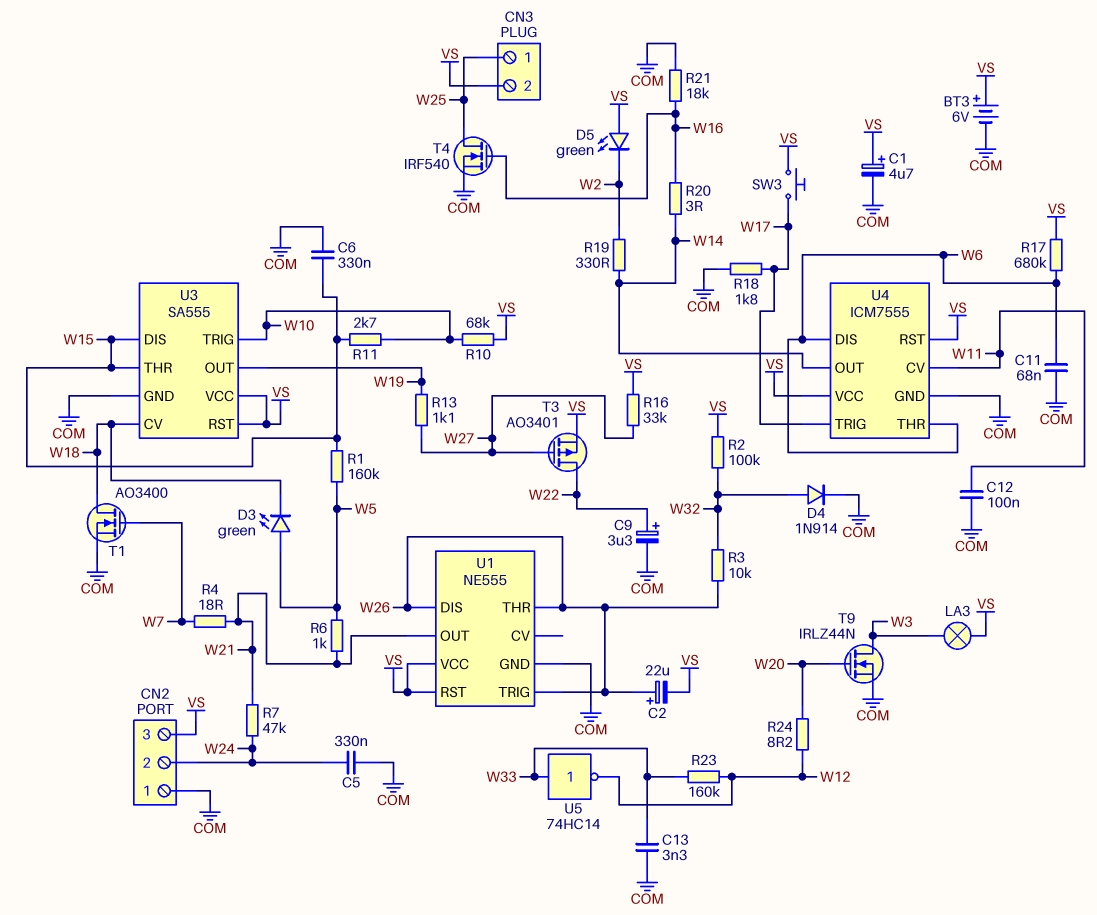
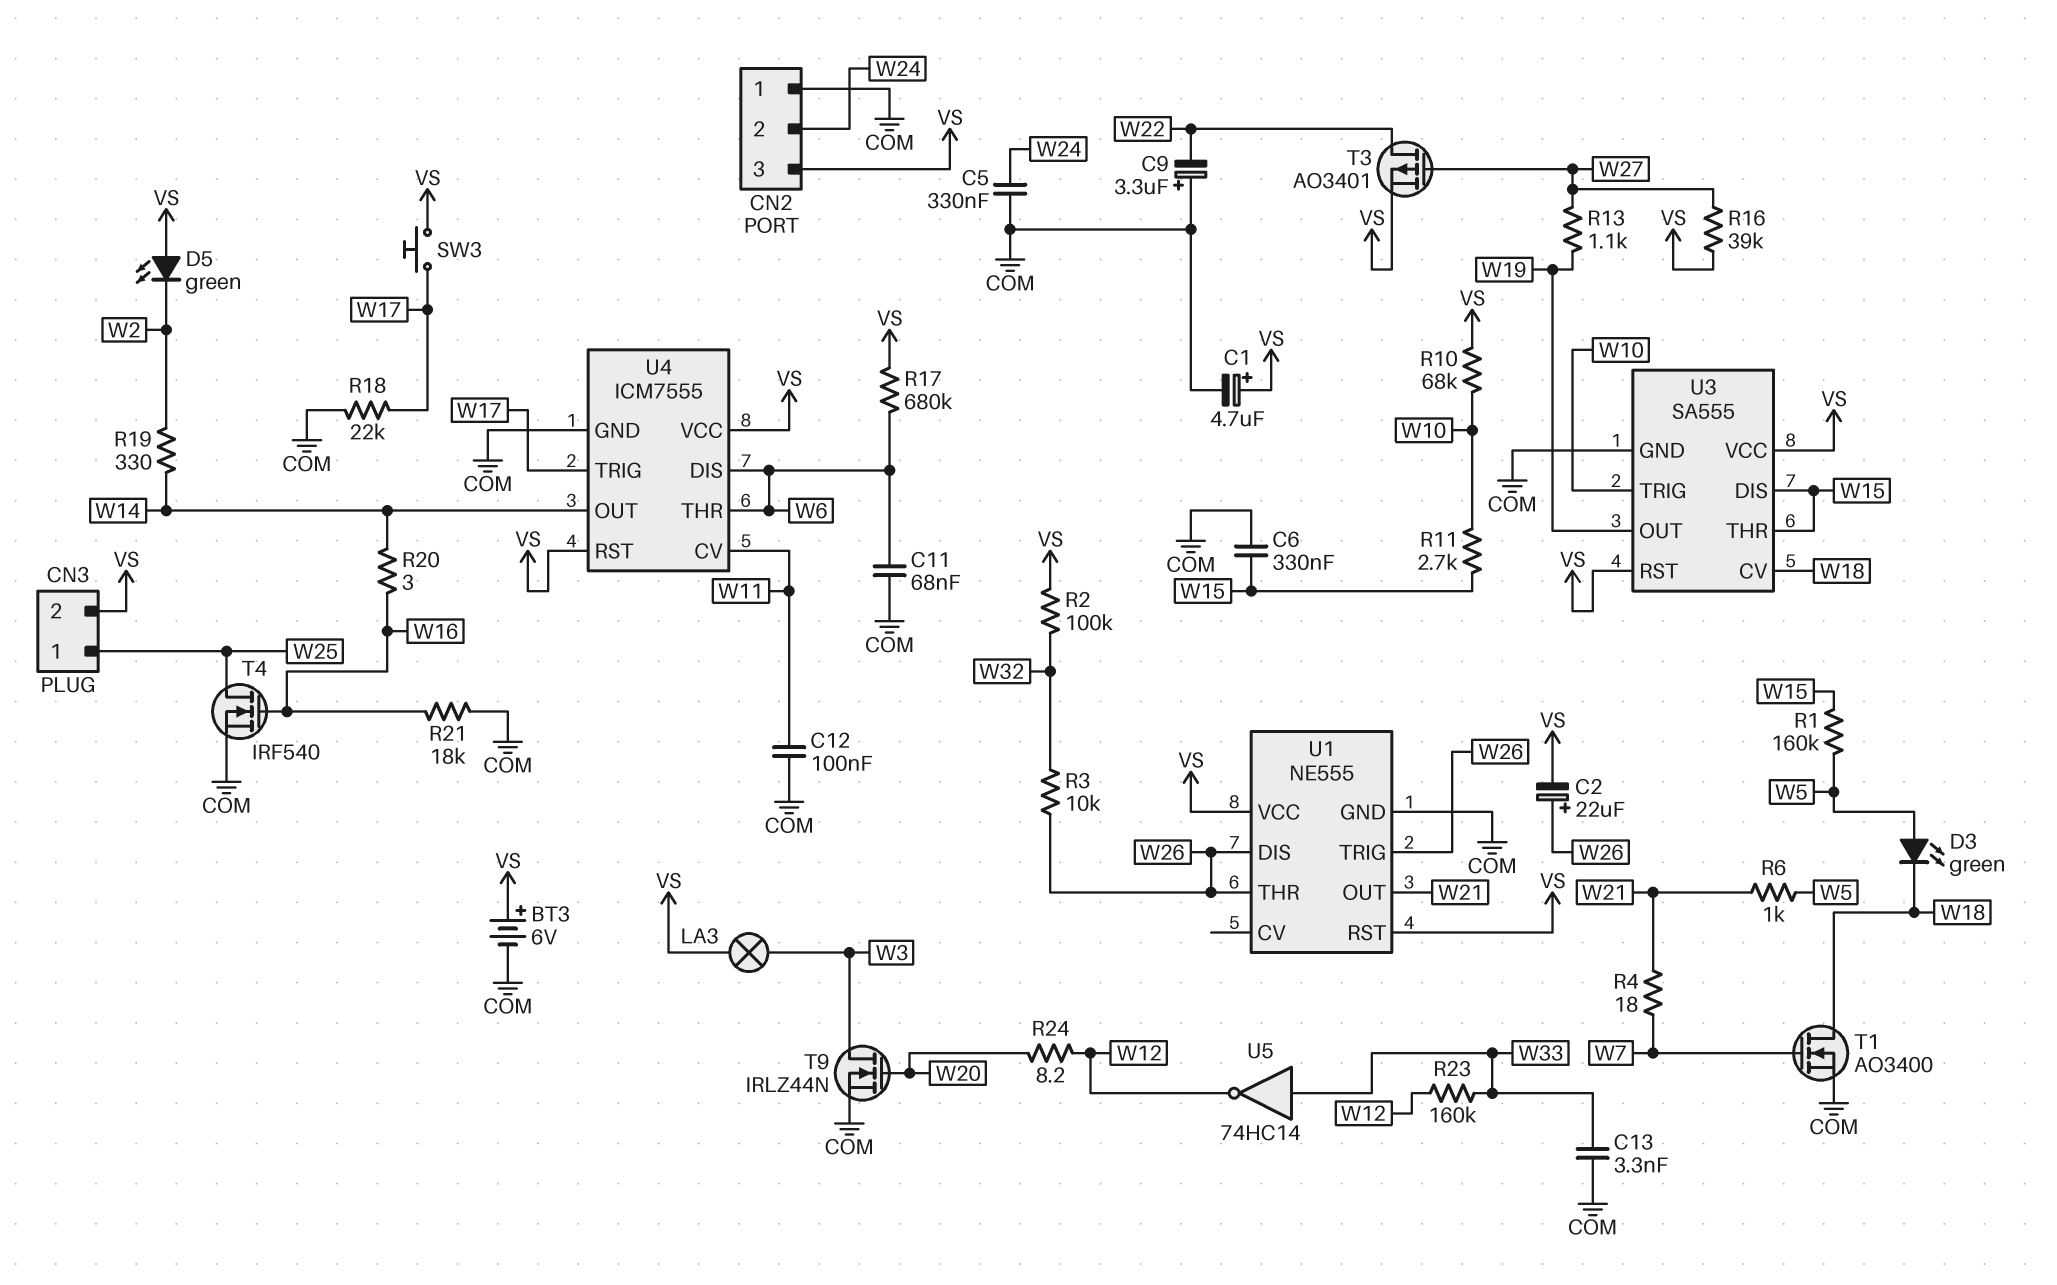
C9: 3.3uF (plus W22, minus COM) -> 3.3uF (plus COM, minus W22)
D4: diode 1N914 (A W32, K COM) -> none
R7: 47k (W21, W24) -> none
R16: 33k (VS, W27) -> 39k (VS, W27)
R18: 1.8k (COM, W17) -> 22k (COM, W17)

